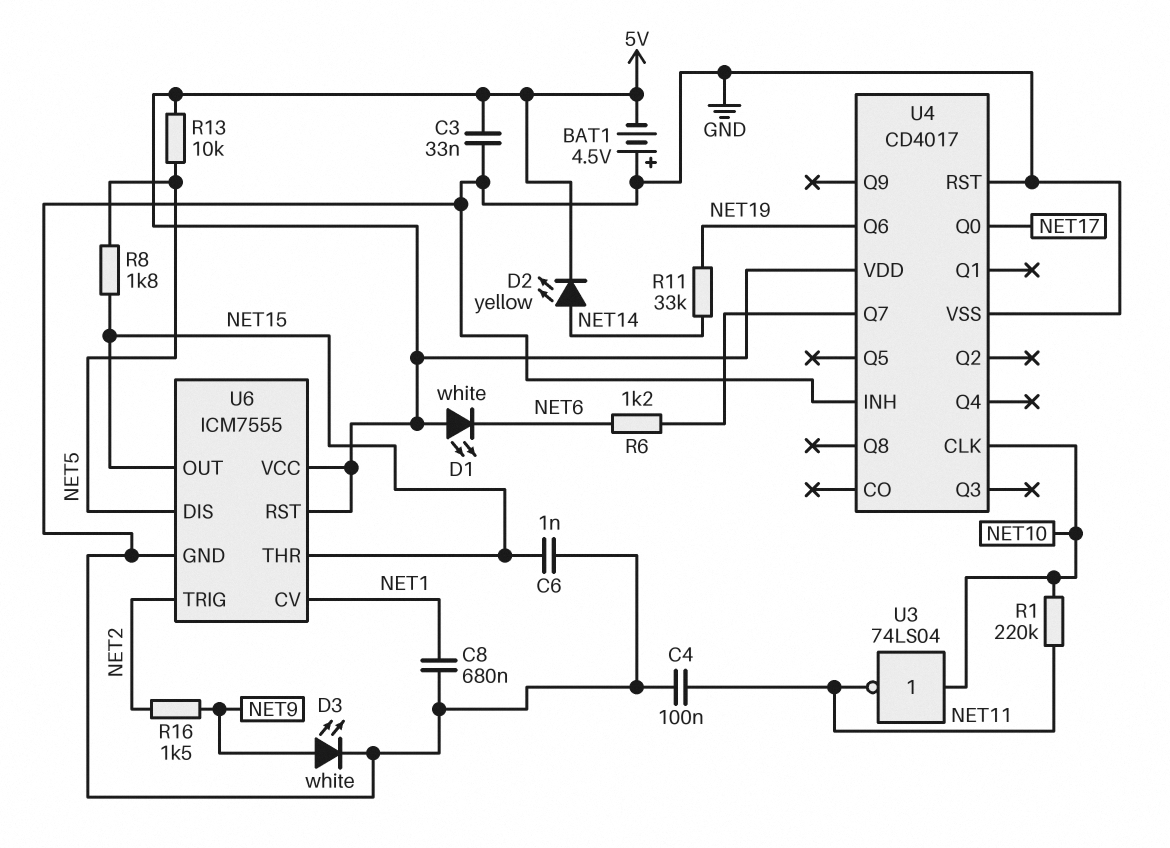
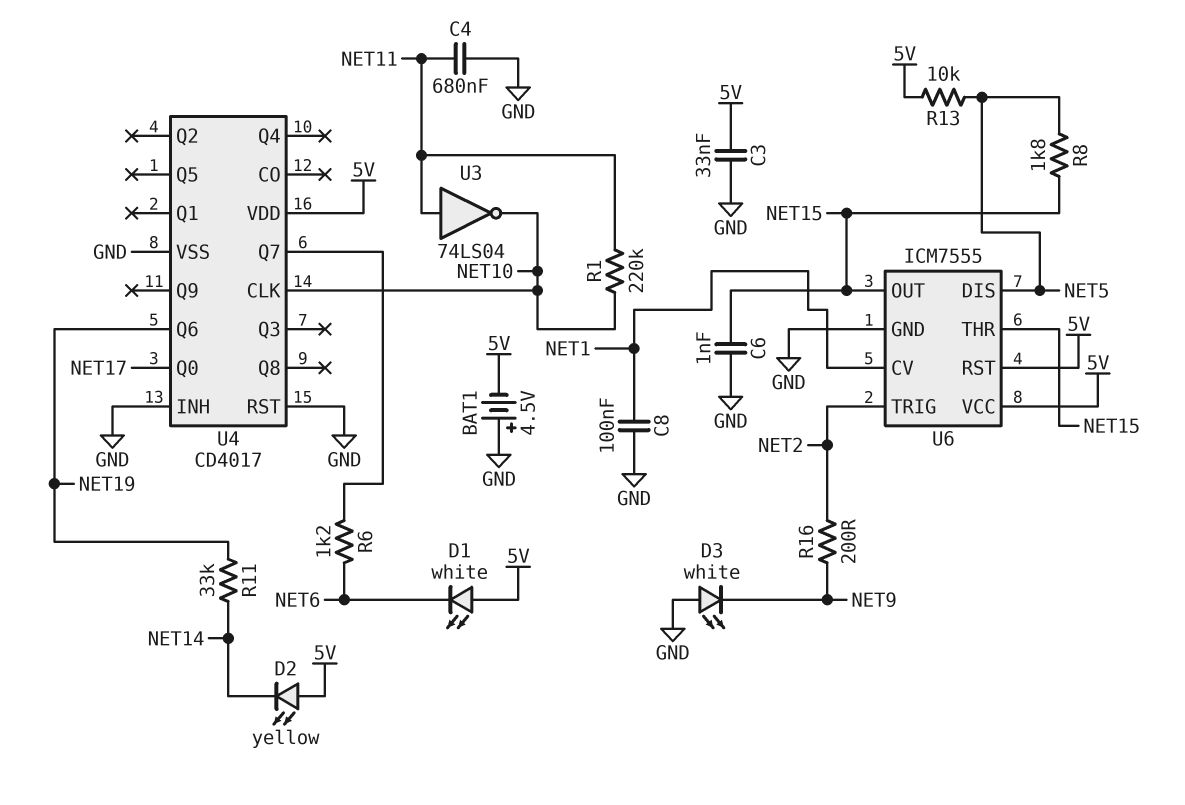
C4: 100nF (GND, NET11) -> 680nF (GND, NET11)
C8: 680nF (GND, NET1) -> 100nF (GND, NET1)
D2: LED yellow (A NET14, K 5V) -> LED yellow (A 5V, K NET14)
D3: LED white (A NET9, K GND) -> LED white (A GND, K NET9)
R16: 1.5k (NET2, NET9) -> 200 (NET2, NET9)
U3: NOT 74LS04 (in NET10, out NET11) -> NOT 74LS04 (in NET11, out NET10)

